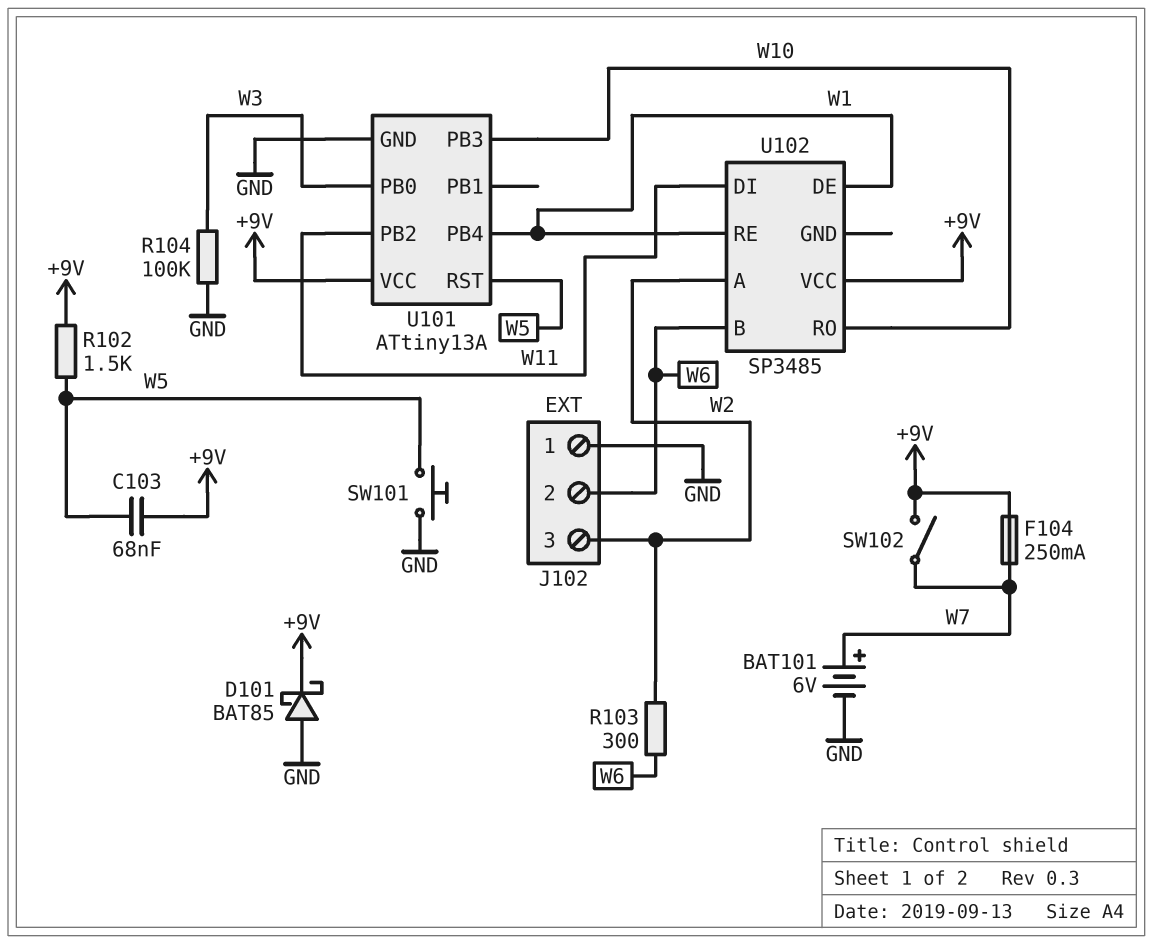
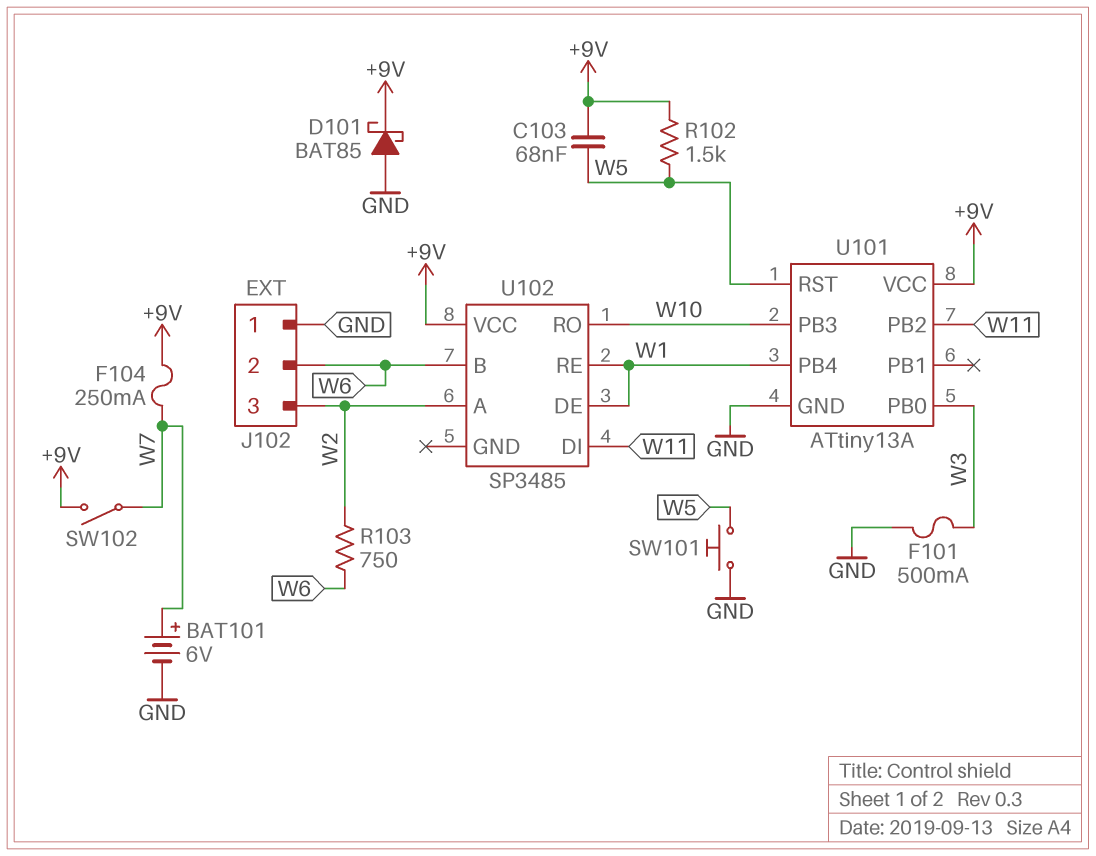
F101: none -> 500mA (GND, W3)
R103: 300 (W2, W6) -> 750 (W2, W6)
R104: 100k (GND, W3) -> none

